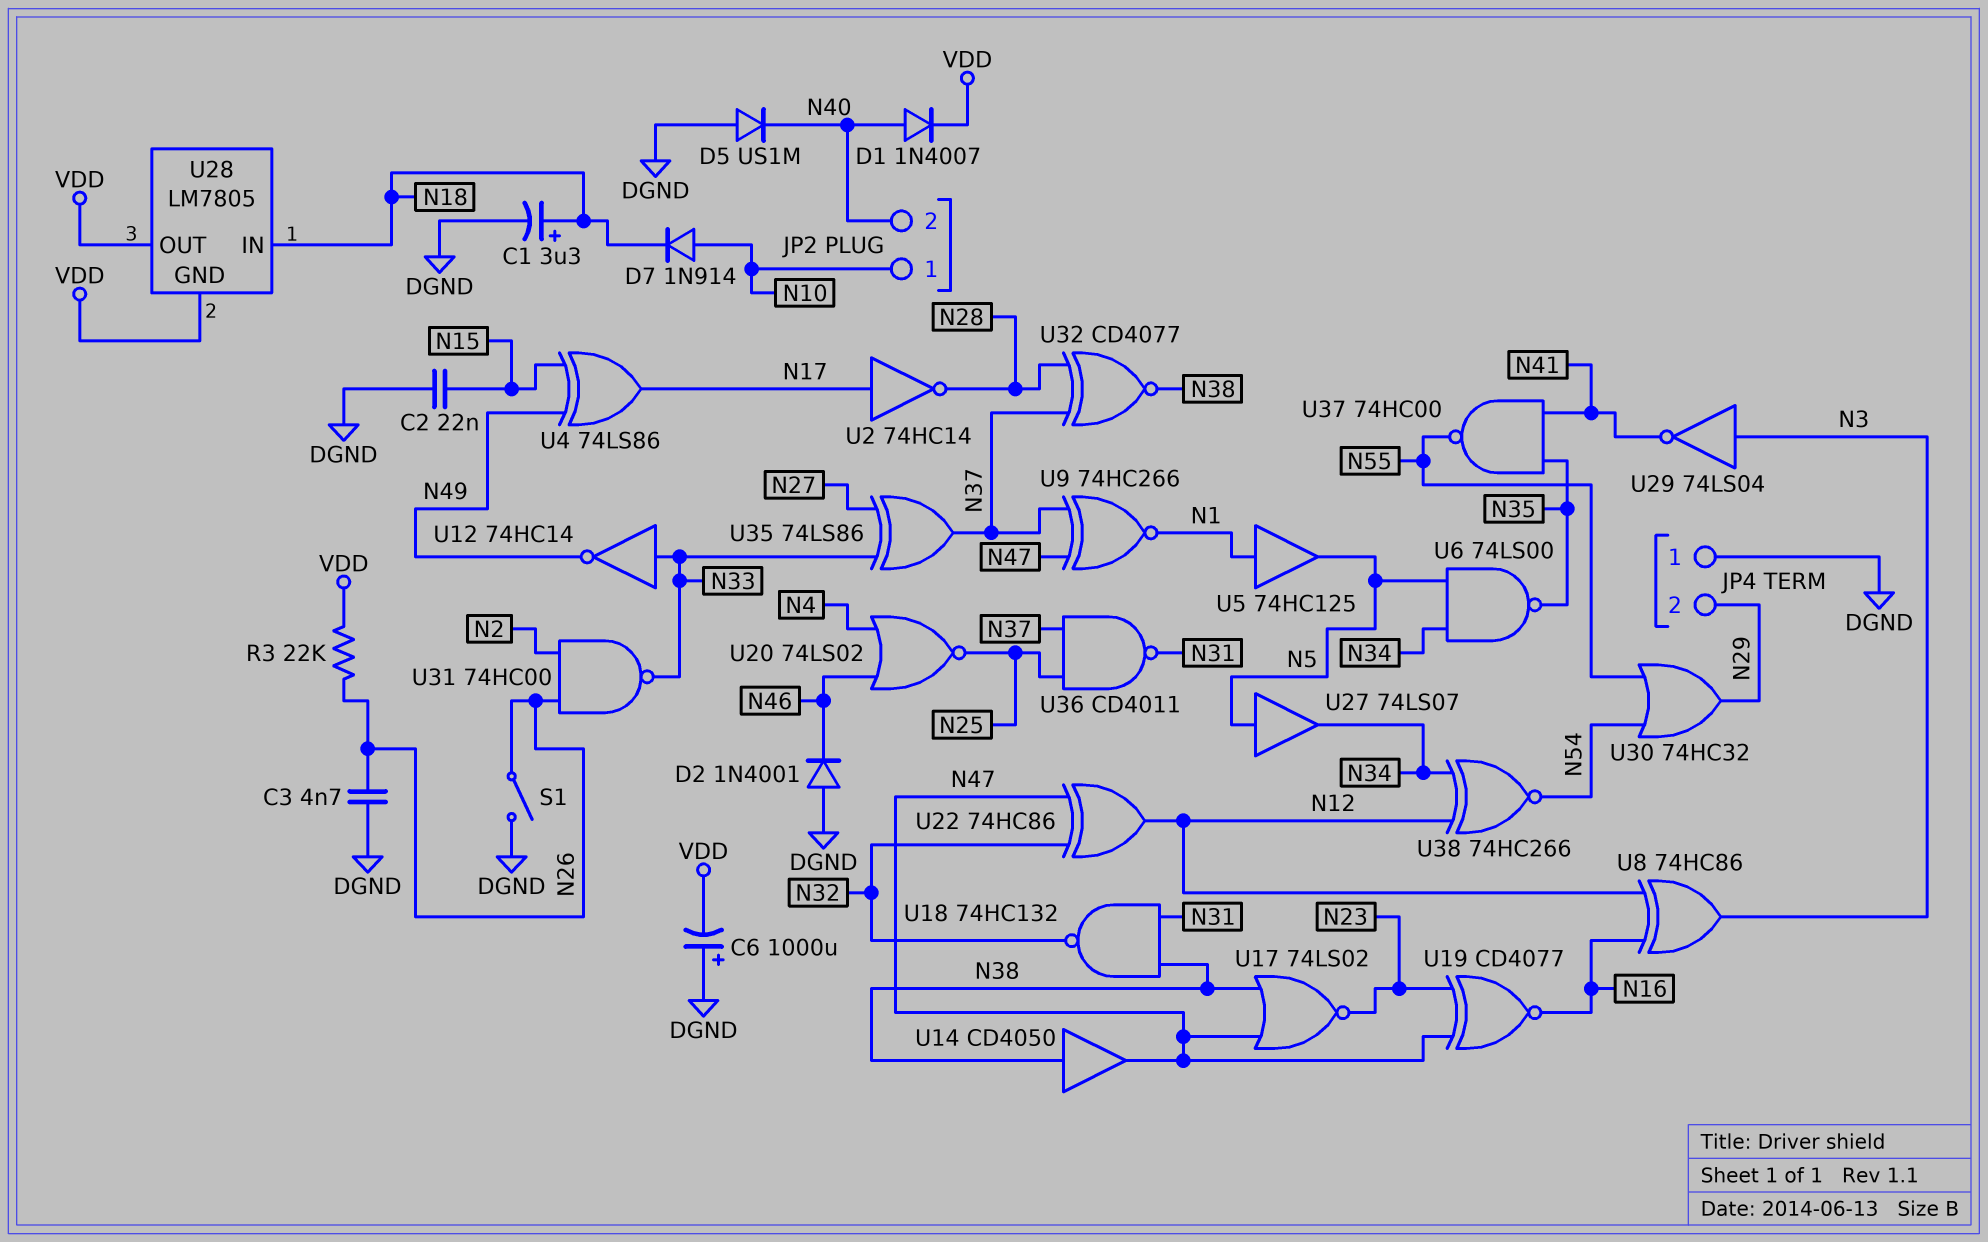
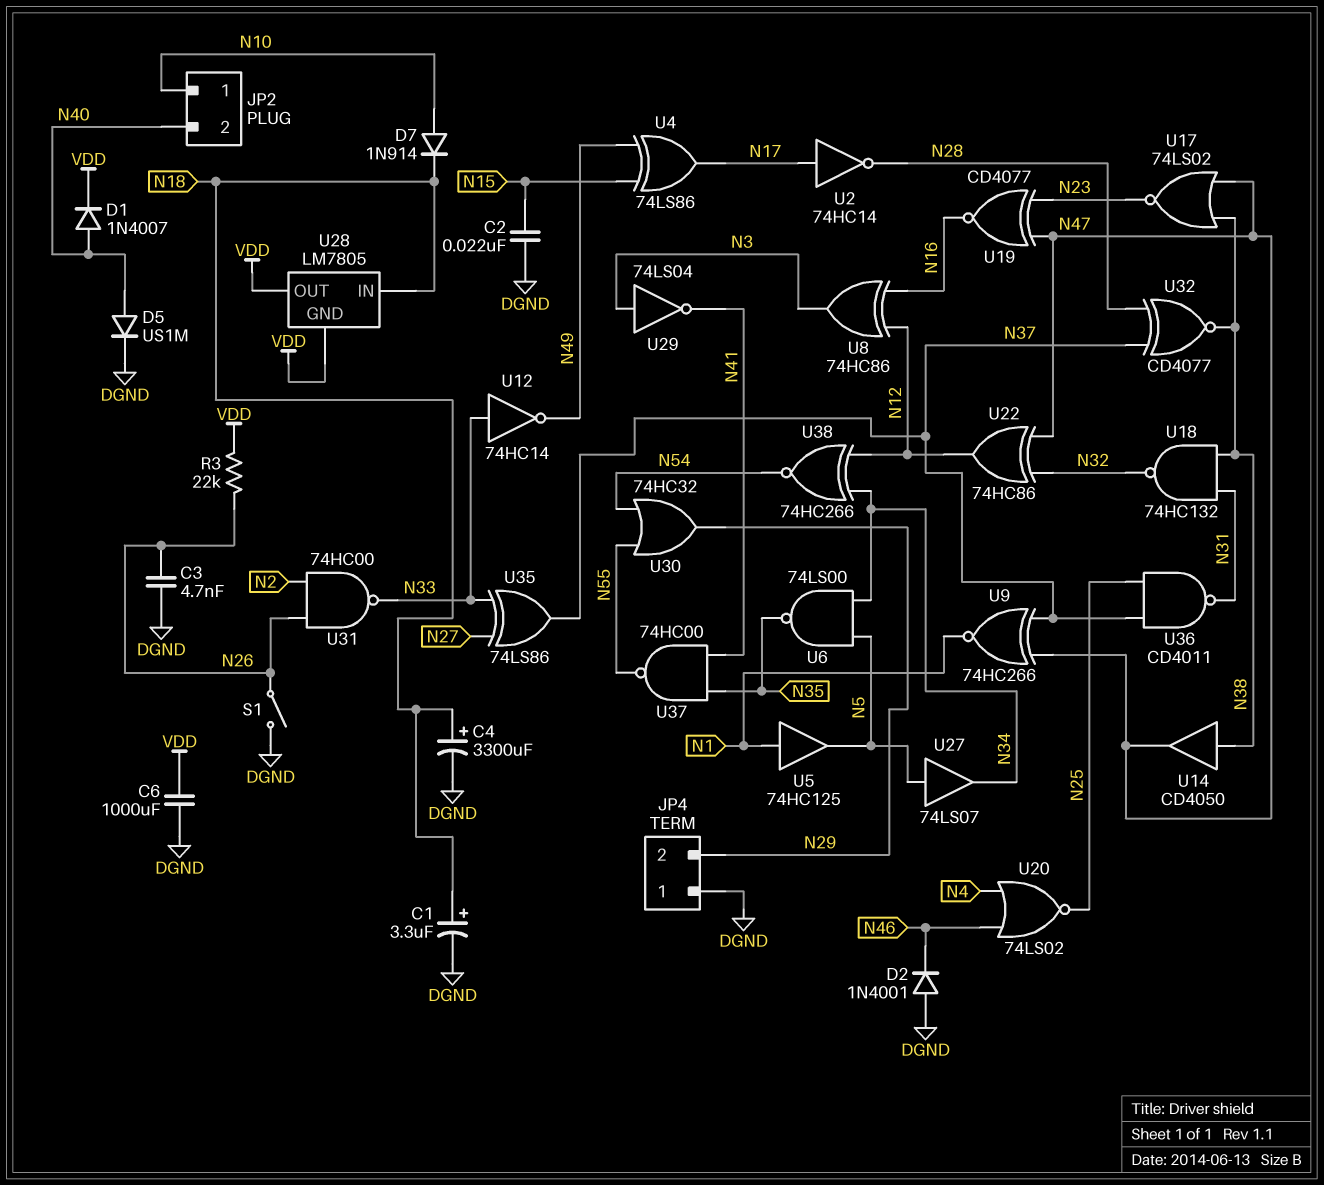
C4: none -> 3300uF (plus N18, minus DGND)
C6: 1000uF (plus DGND, minus VDD) -> 1000uF (DGND, VDD)
D5: diode US1M (A DGND, K N40) -> diode US1M (A N40, K DGND)

